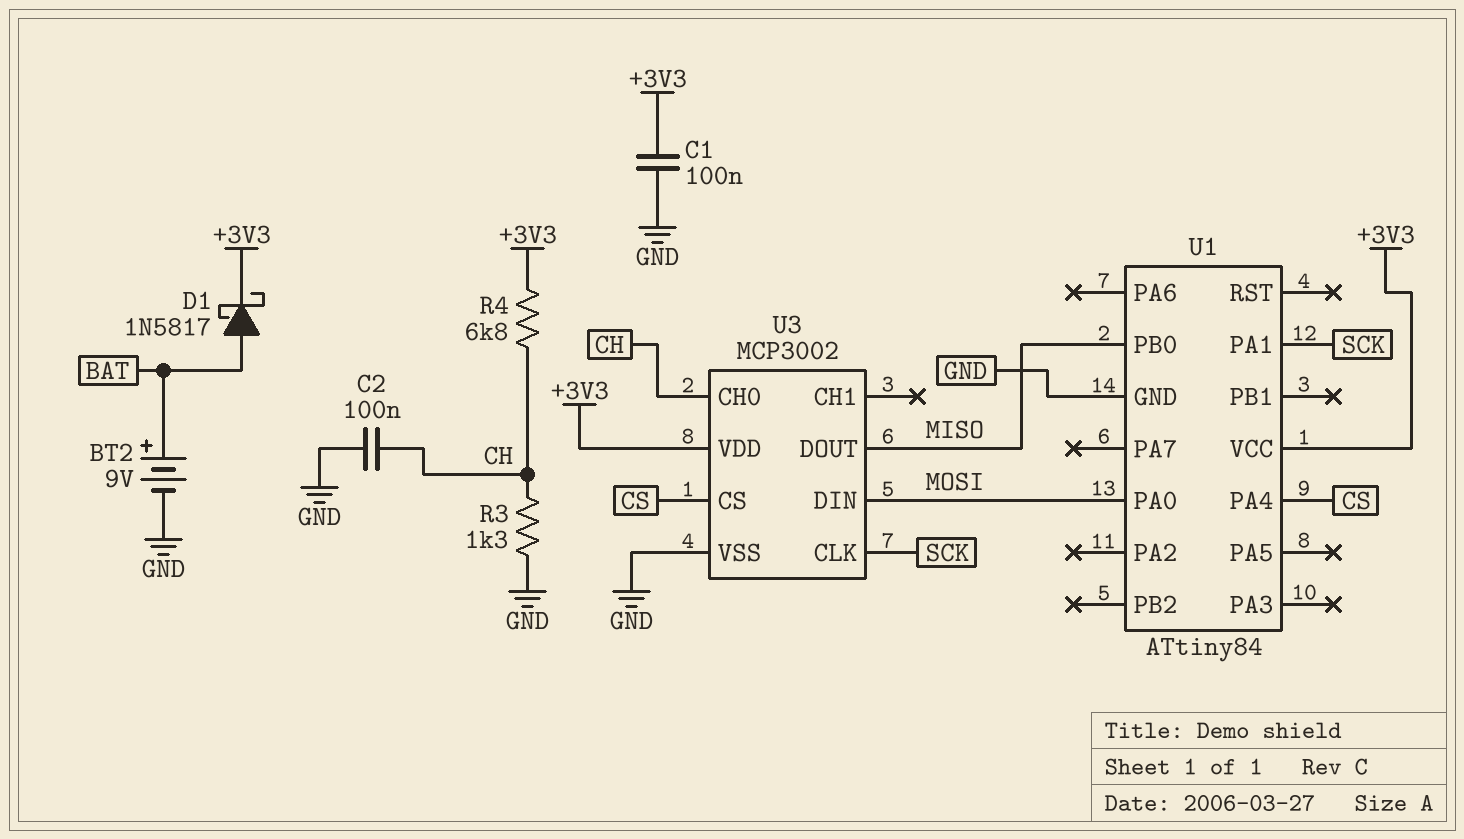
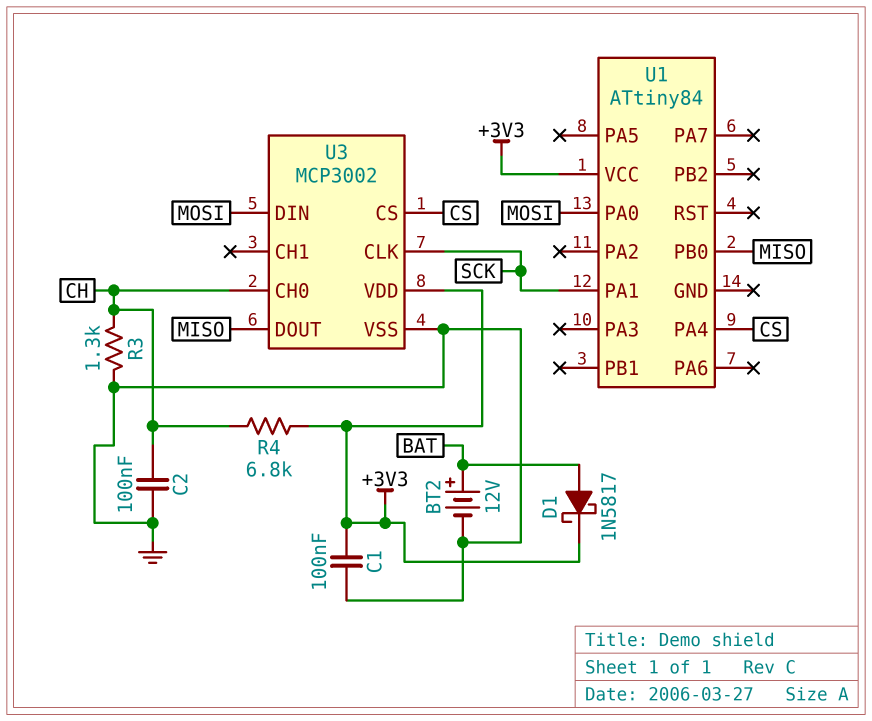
BT2: 9V (plus BAT, minus GND) -> 12V (plus BAT, minus GND)
U1 pin GND: GND -> none

